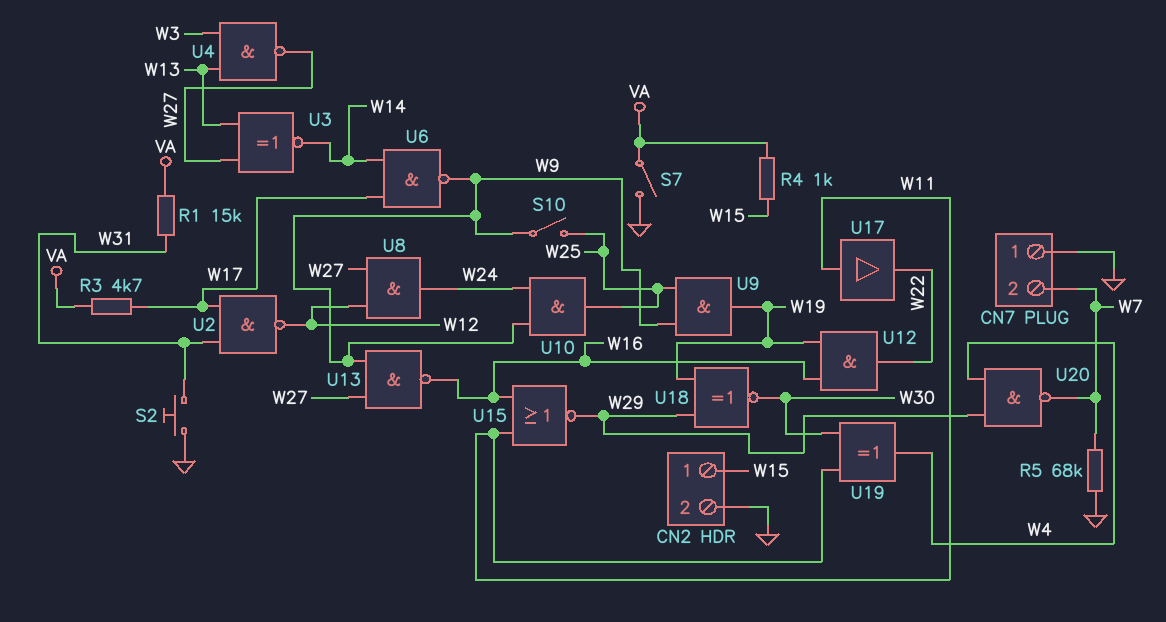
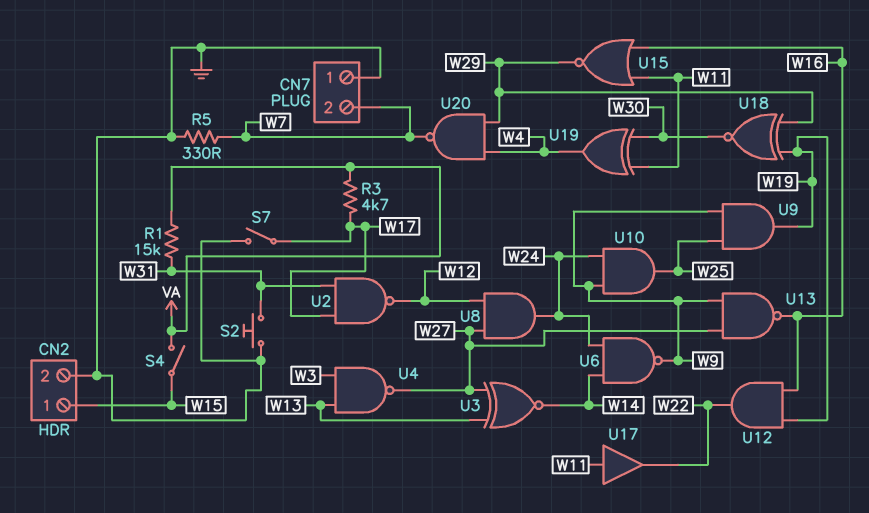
R4: 1k (VA, W15) -> none
R5: 68k (GND, W7) -> 330 (GND, W7)
S4: none -> switch (VA, W15)
S7: switch (GND, VA) -> switch (GND, W17)
S10: switch (W9, W25) -> none
U6: NAND (in W14, in W17, out W9) -> NAND (in W14, in W24, out W9)

